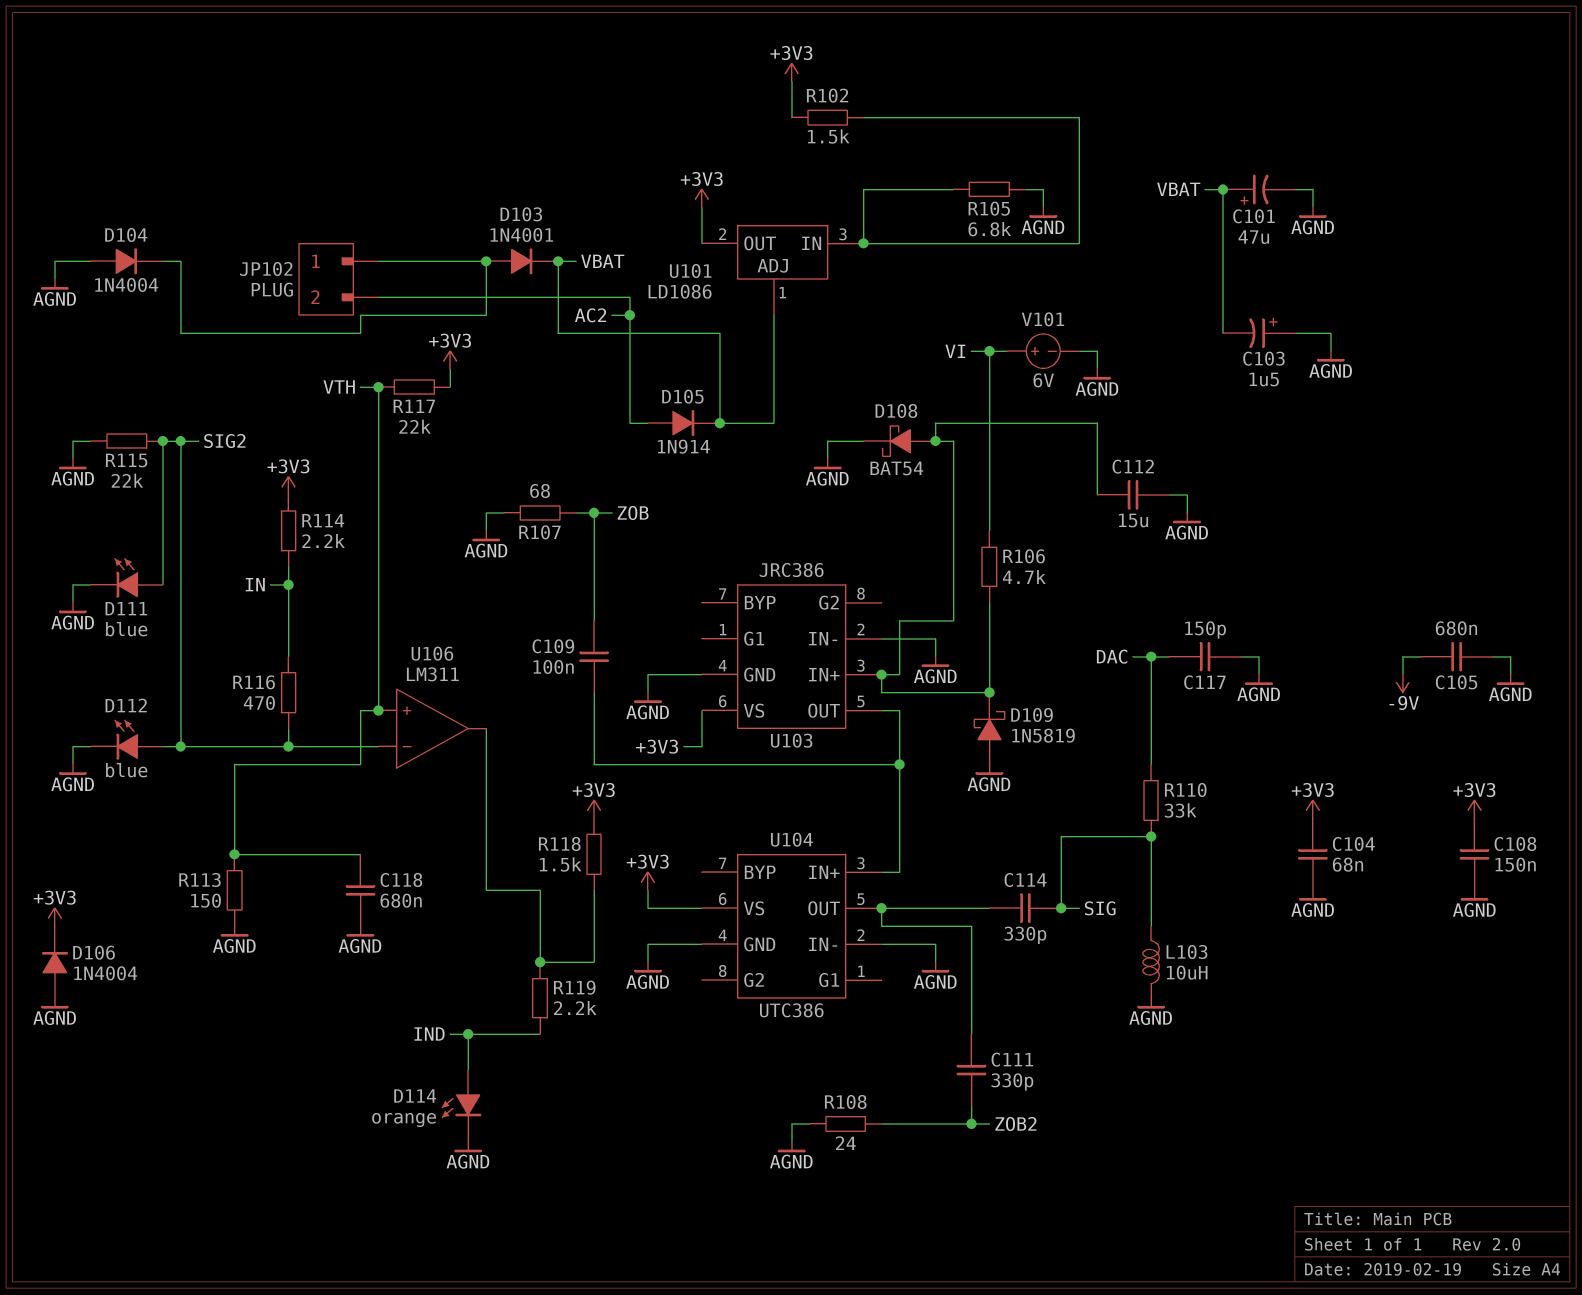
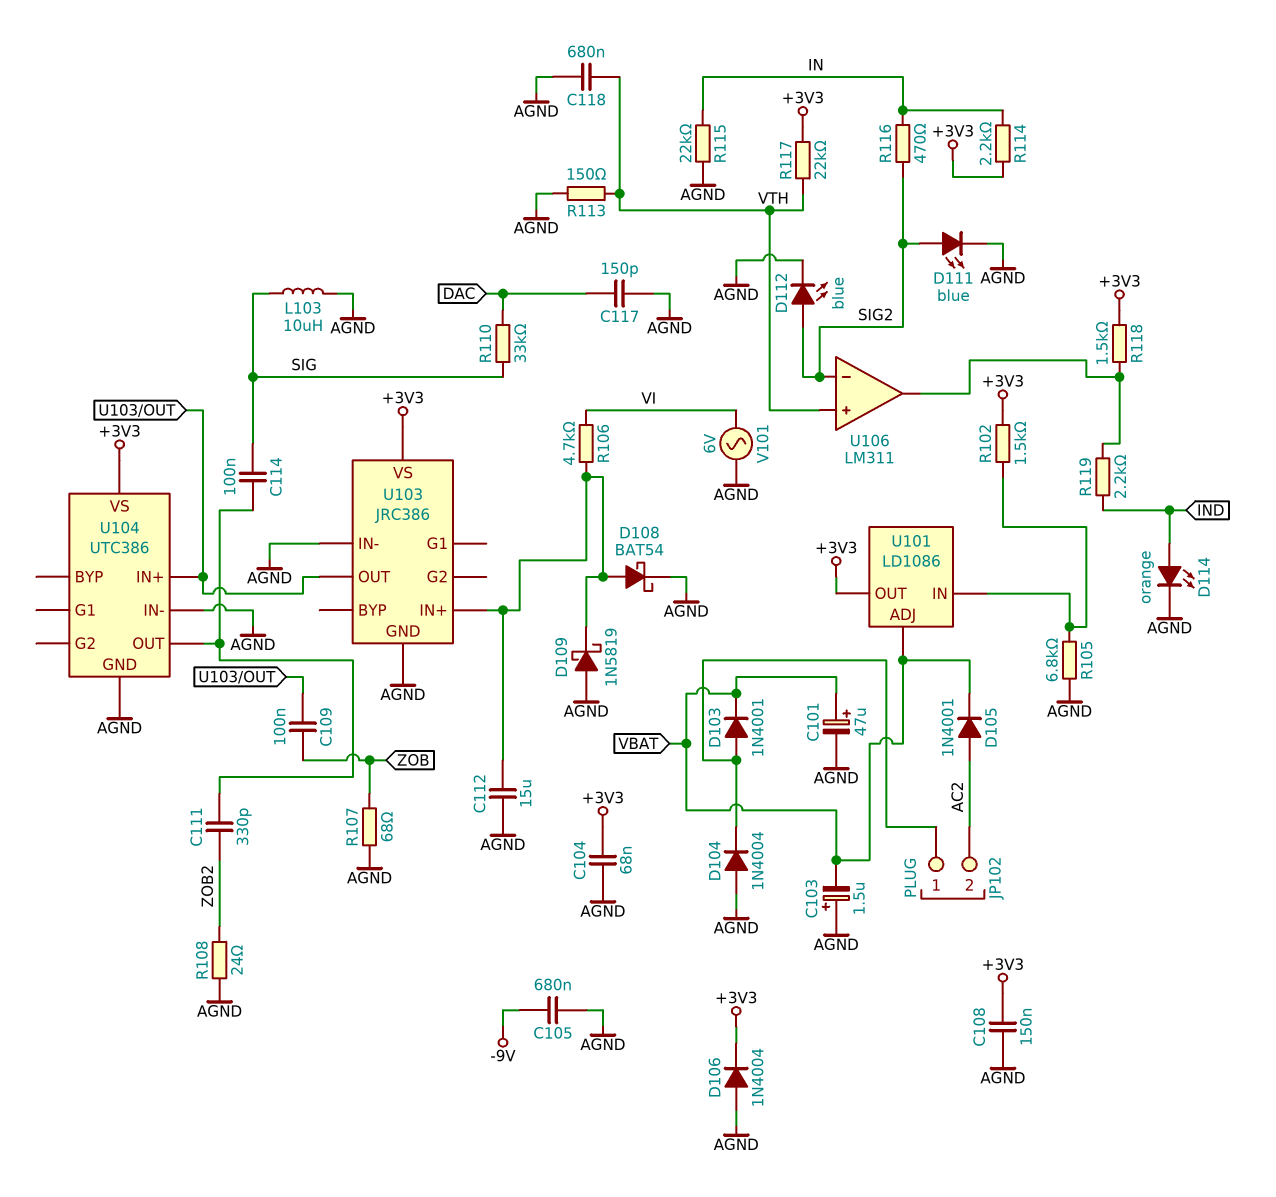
C114: 330pF (SIG, U104/OUT) -> 100nF (SIG, U104/OUT)
D105: diode 1N914 (A AC2, K VBAT) -> diode 1N4001 (A AC2, K VBAT)
R115: 22k (AGND, SIG2) -> 22k (AGND, IN)
V101: 6V (plus VI, minus AGND) -> AC 6V (AGND, VI)

